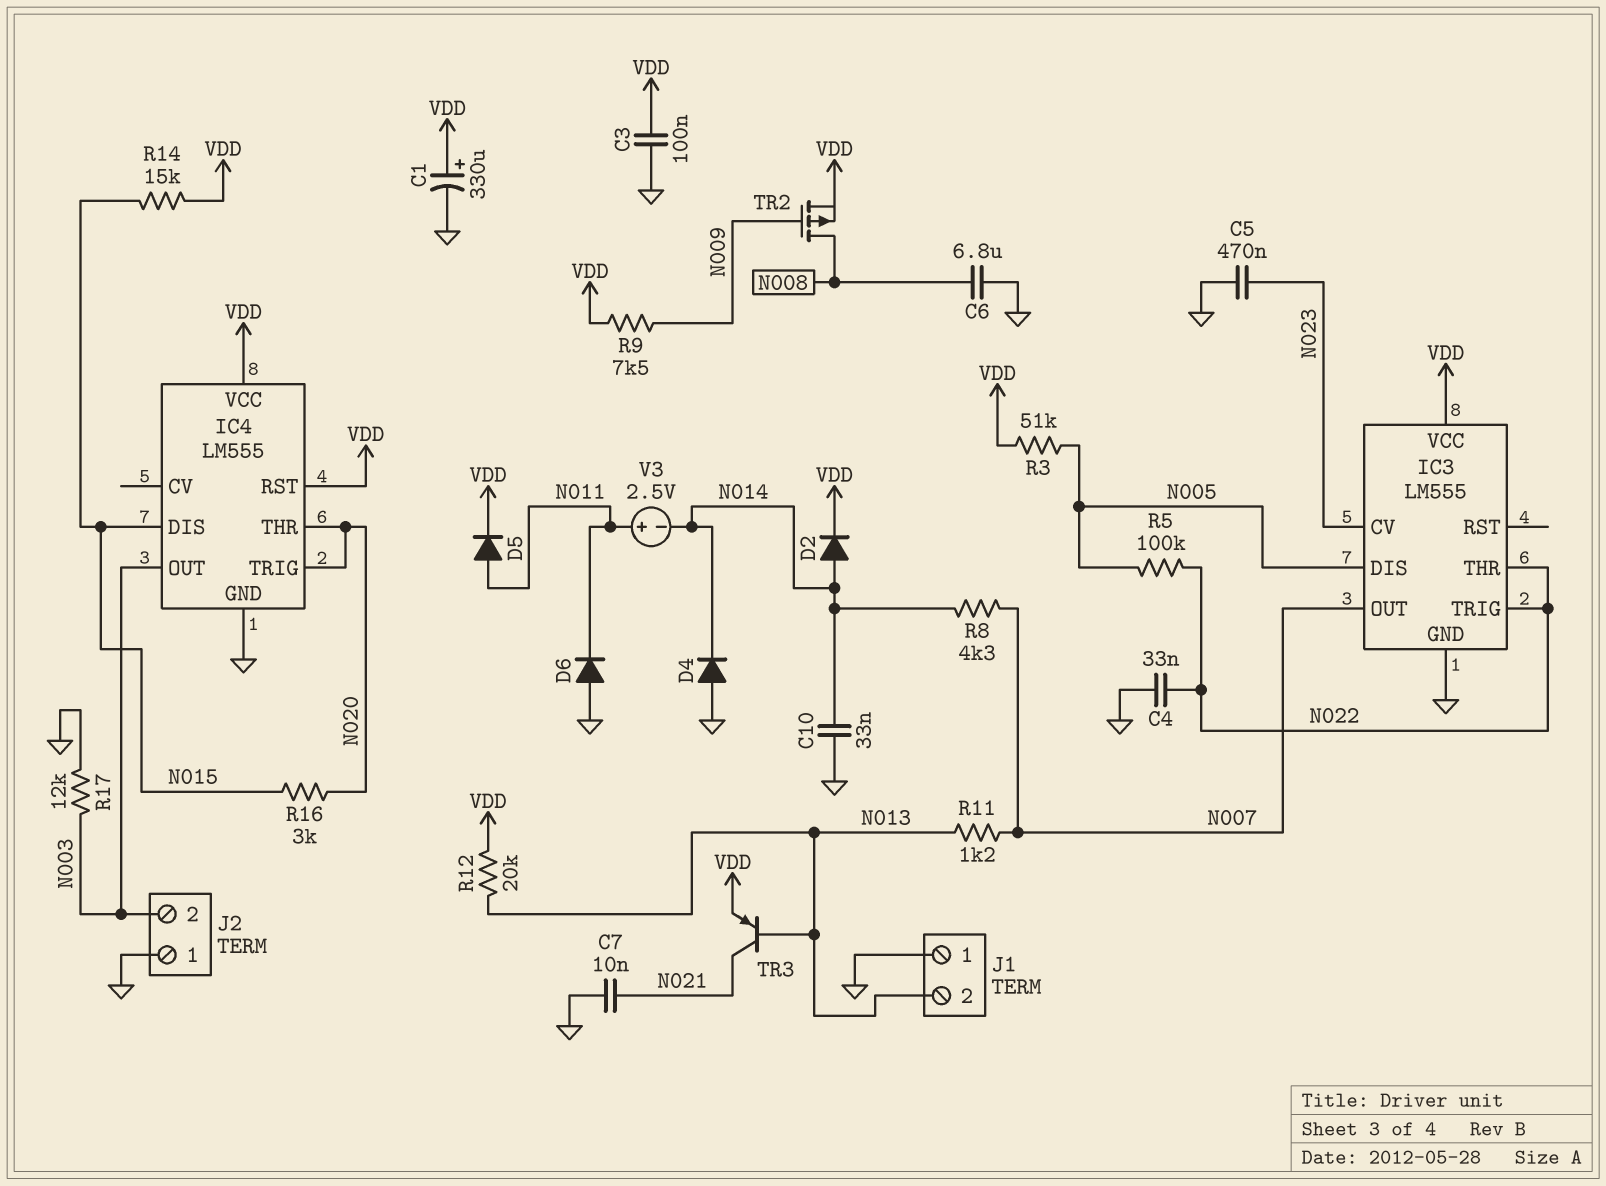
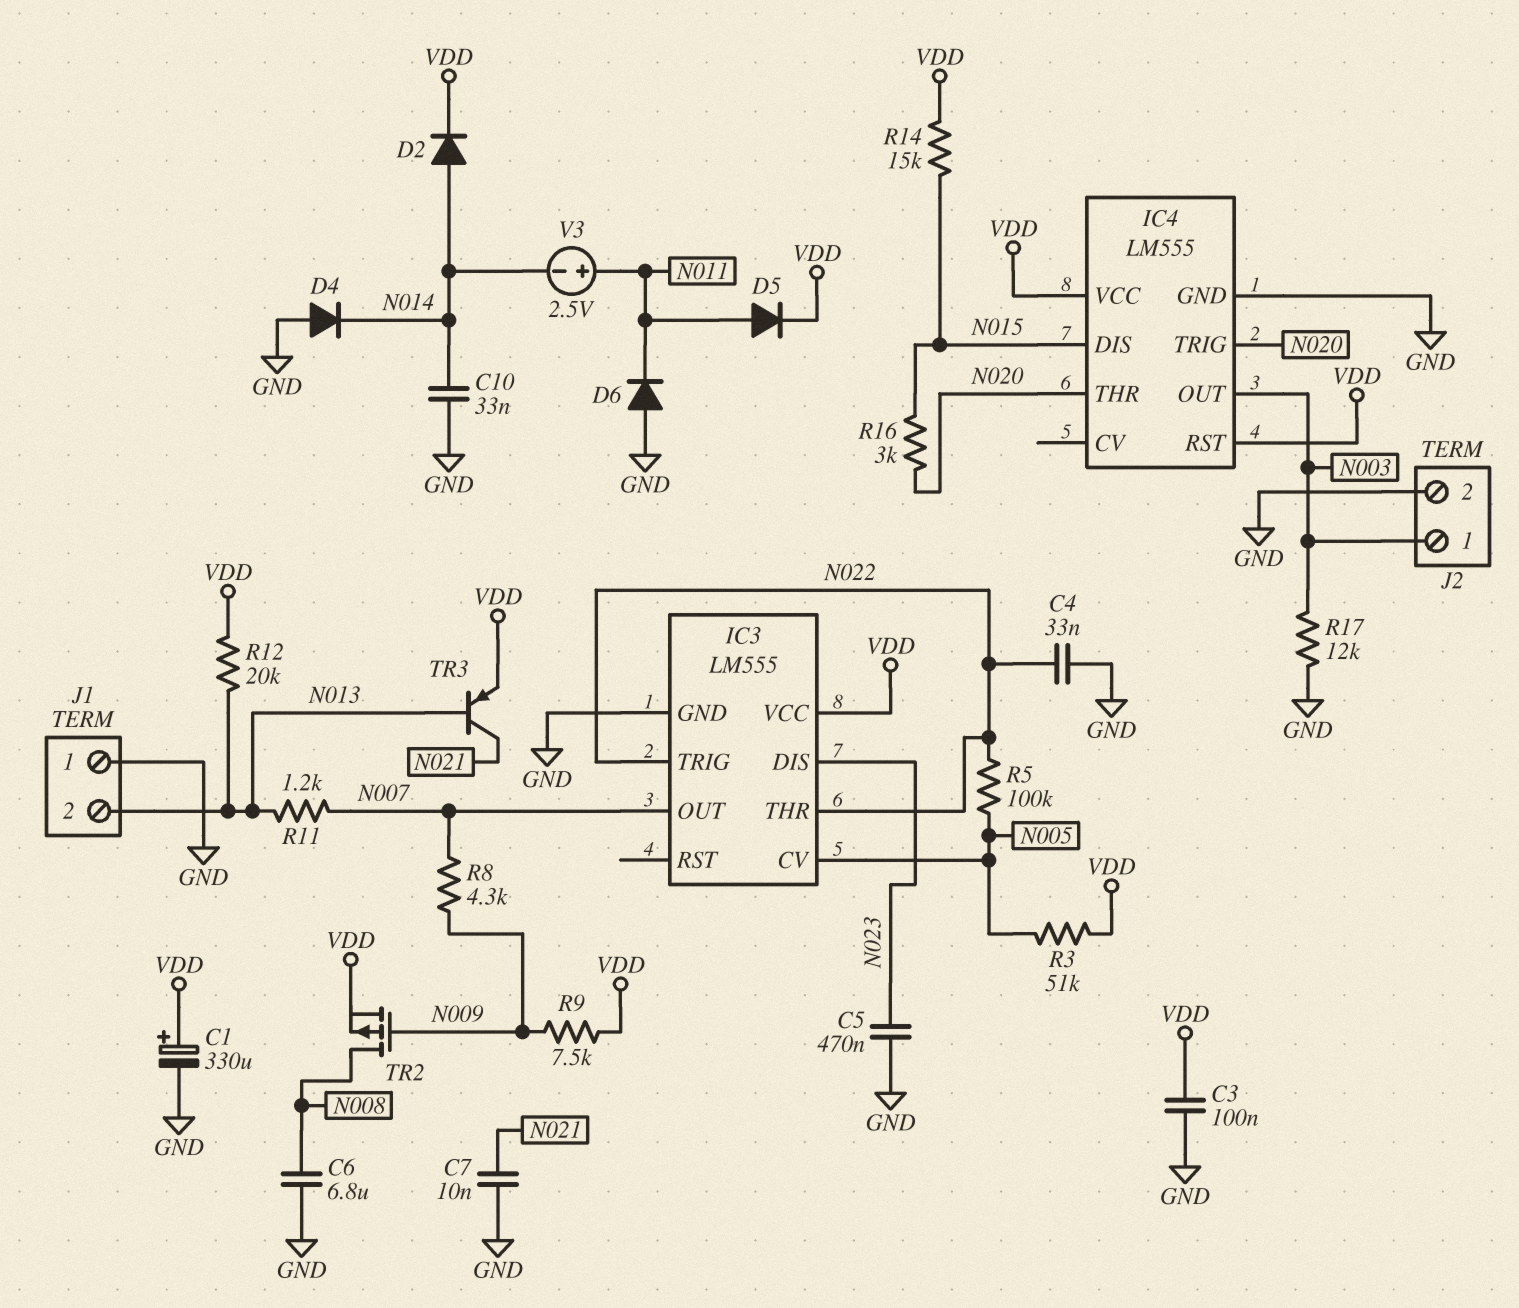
IC3 pin CV: N023 -> N005
IC3 pin DIS: N005 -> N023
J2 pin 1: GND -> N003
J2 pin 2: N003 -> GND
R8: 4.3k (N007, N014) -> 4.3k (N007, N009)

